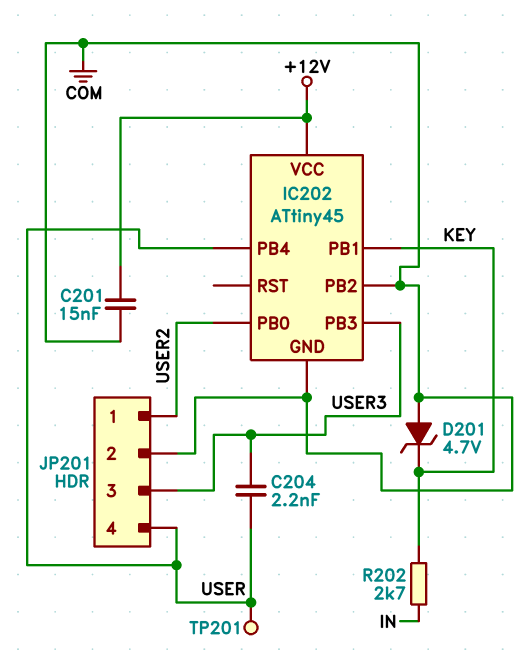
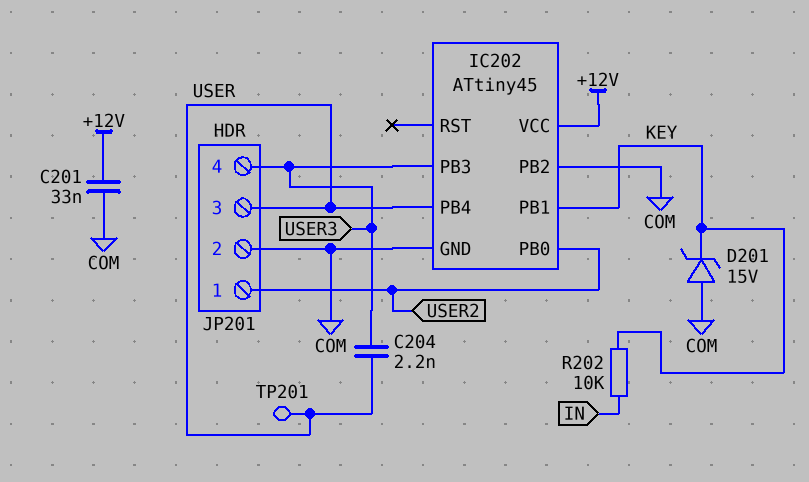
C201: 15nF (+12V, COM) -> 33nF (+12V, COM)
D201: zener 4.7V (A COM, K KEY) -> zener 15V (A COM, K KEY)
JP201 pin 3: USER3 -> USER
JP201 pin 4: USER -> USER3
R202: 2.7k (IN, KEY) -> 10k (IN, KEY)

